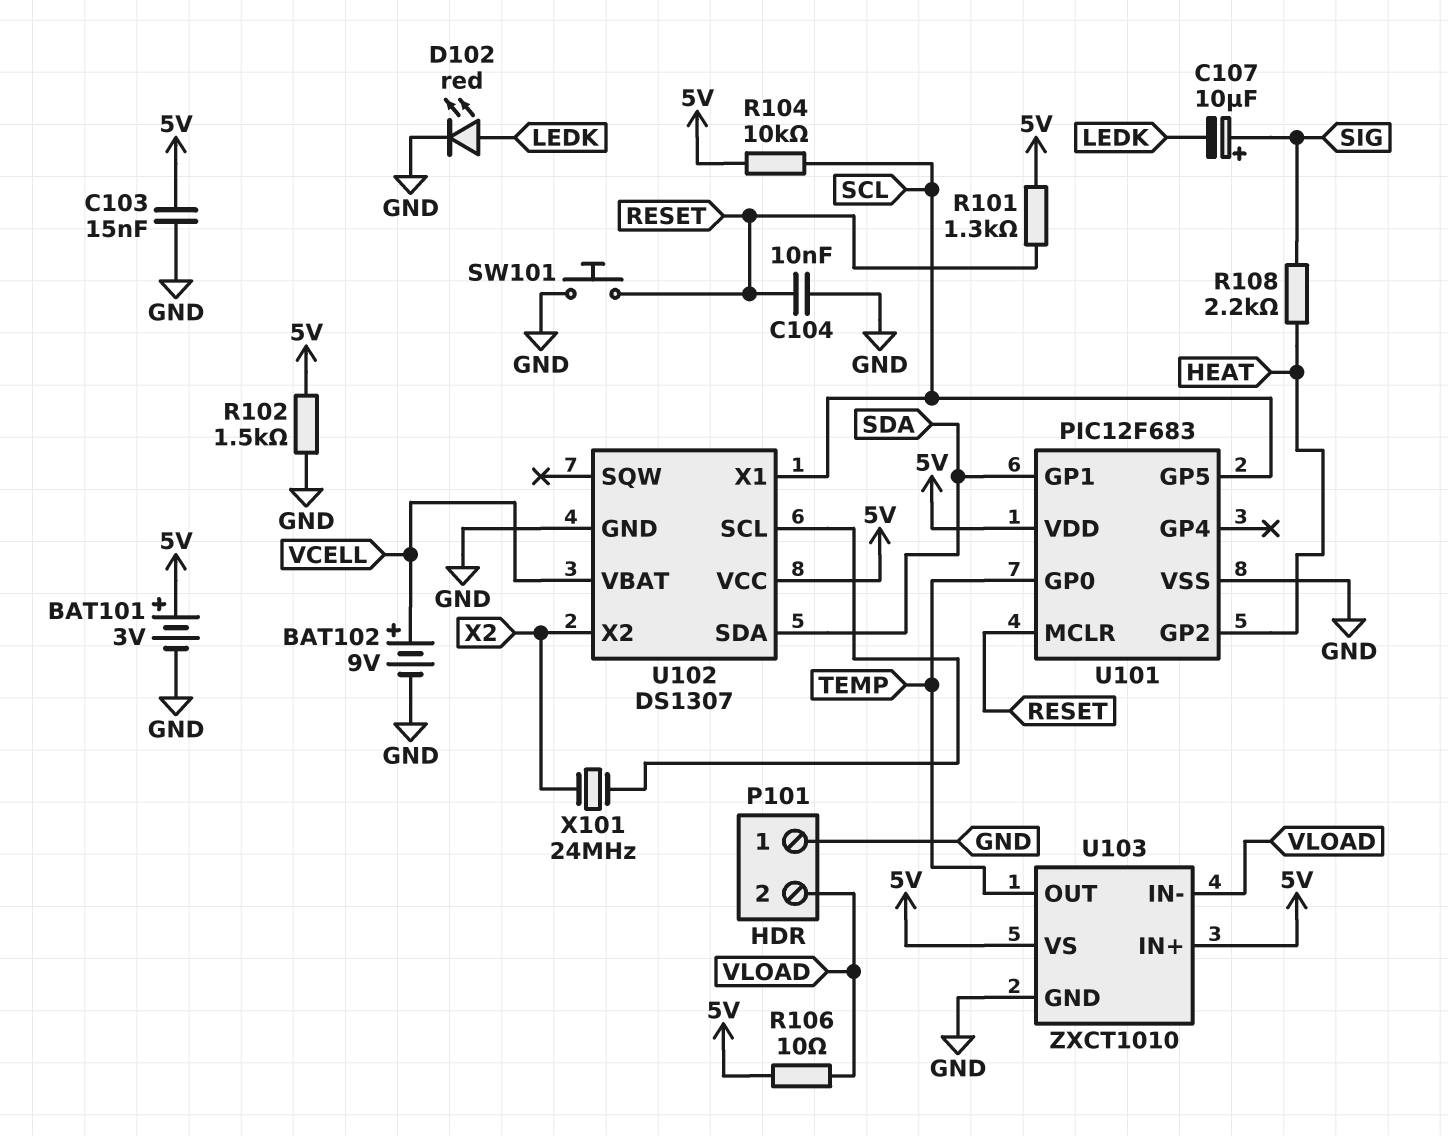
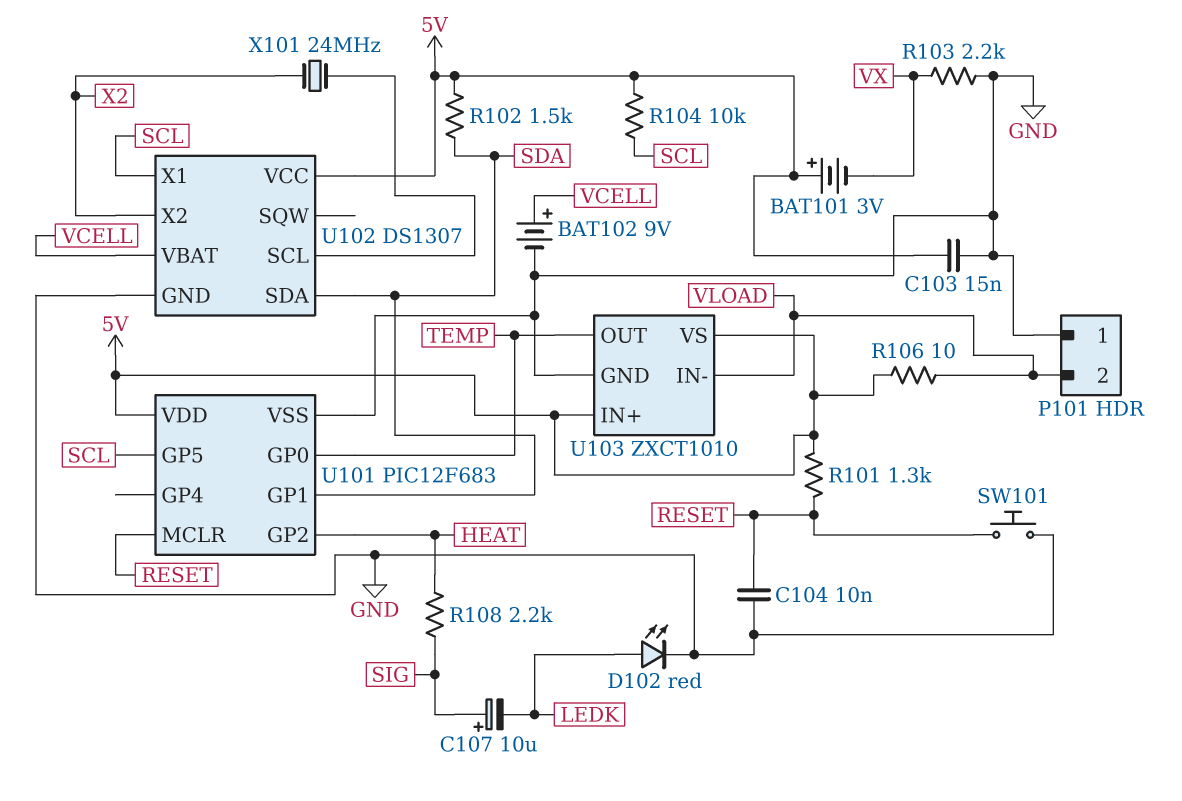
BAT101: 3V (plus 5V, minus GND) -> 3V (plus 5V, minus VX)
R102: 1.5k (5V, GND) -> 1.5k (5V, SDA)
R103: none -> 2.2k (GND, VX)

